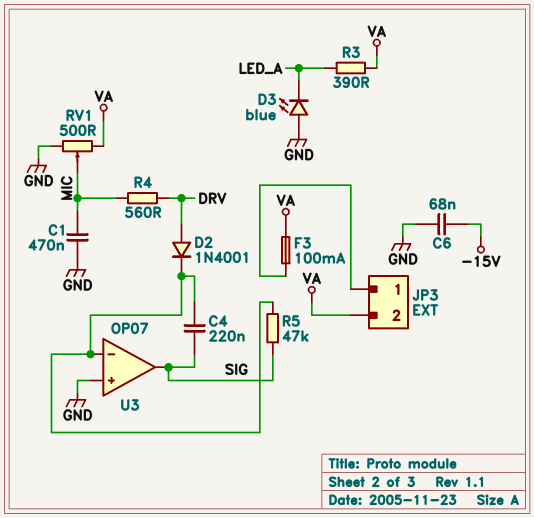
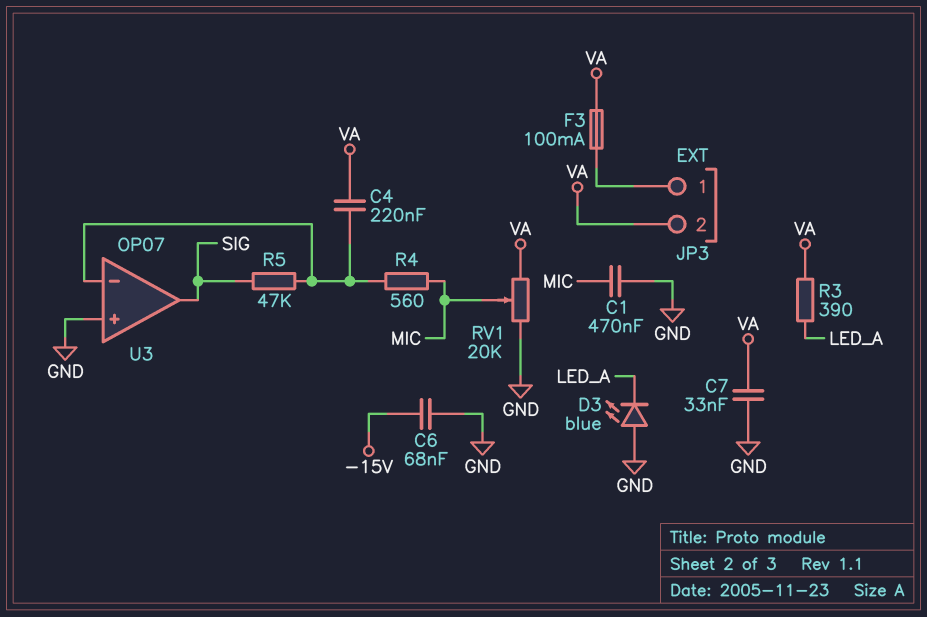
C4: 220nF (SIG, U3/in-) -> 220nF (U3/in-, VA)
C7: none -> 33nF (GND, VA)
D2: diode 1N4001 (A DRV, K U3/in-) -> none
R4: 560 (DRV, MIC) -> 560 (MIC, U3/in-)
RV1: 500 (GND, VA, wiper MIC) -> 20k (GND, VA, wiper MIC)

